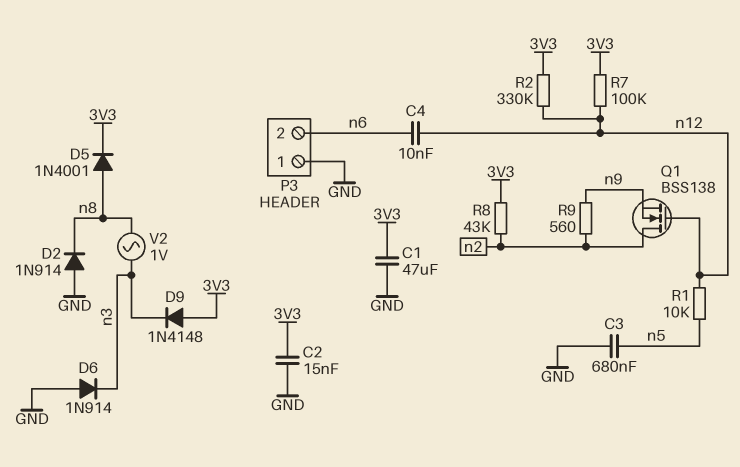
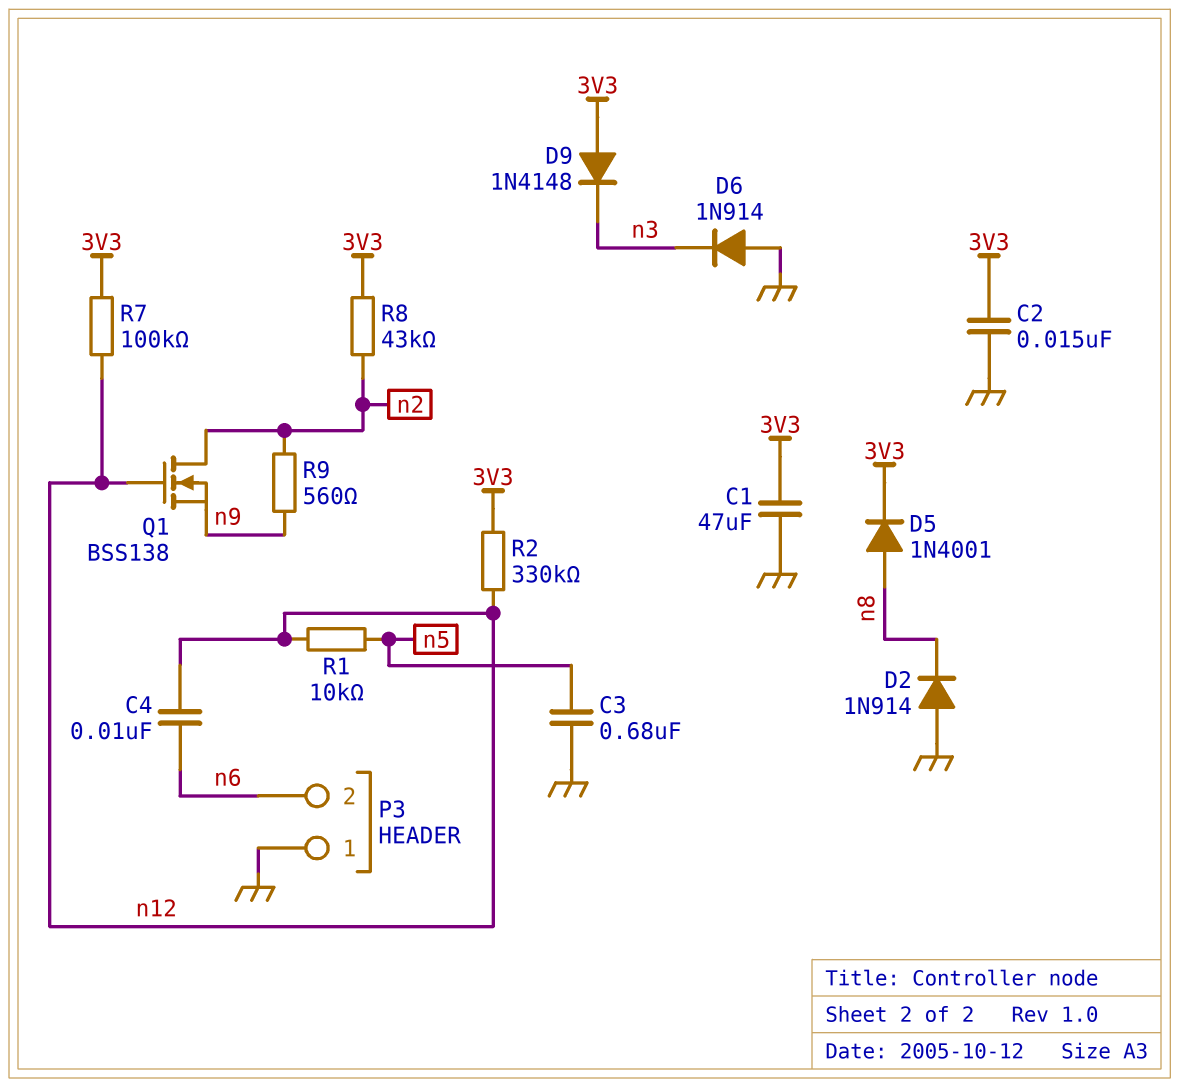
V2: AC 1V (n3, n8) -> none

